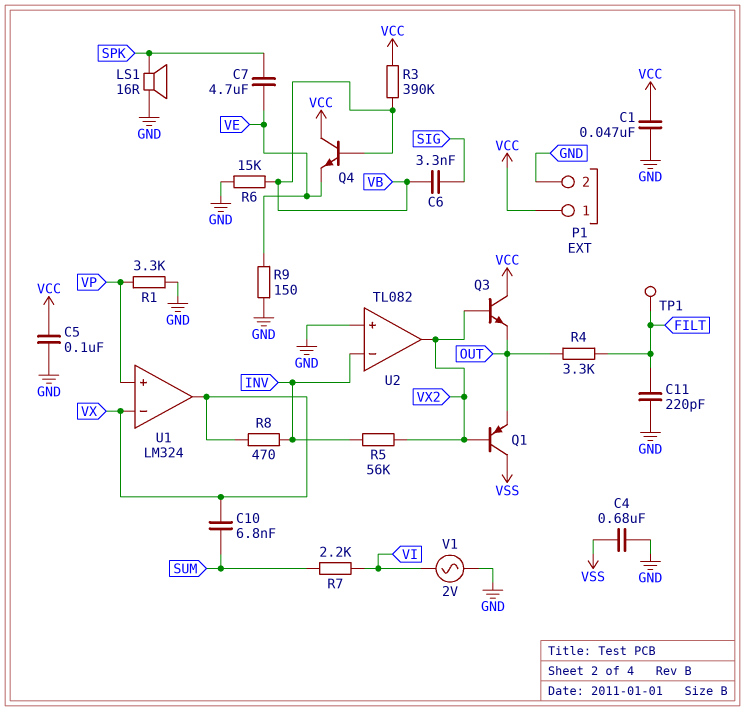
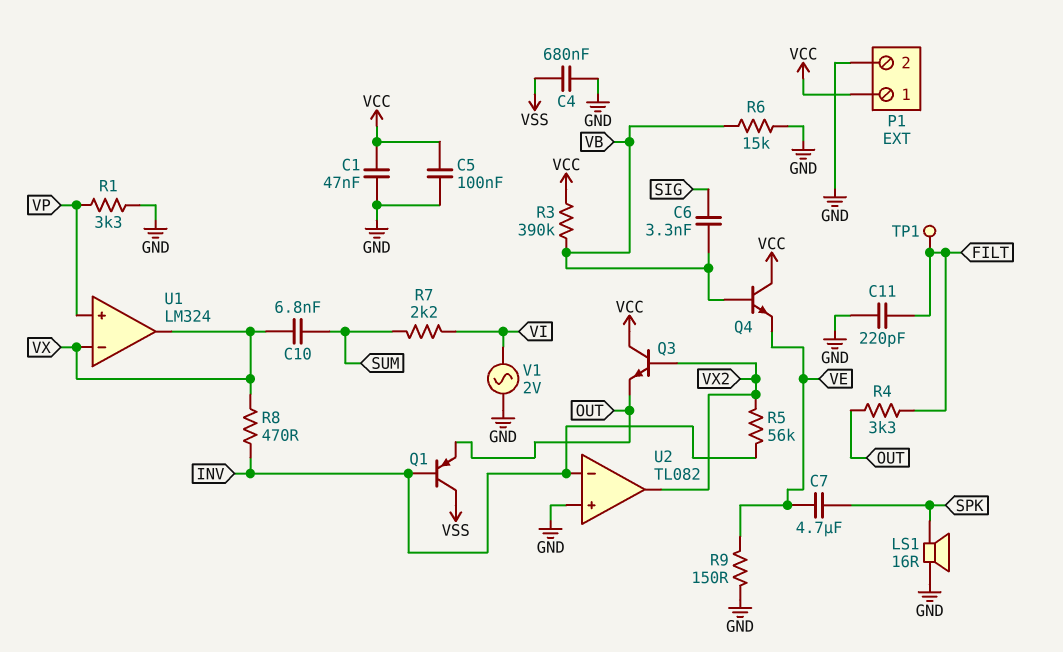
Q1: PNP (B VX2, C VSS, E OUT) -> PNP (B INV, C VSS, E OUT)

